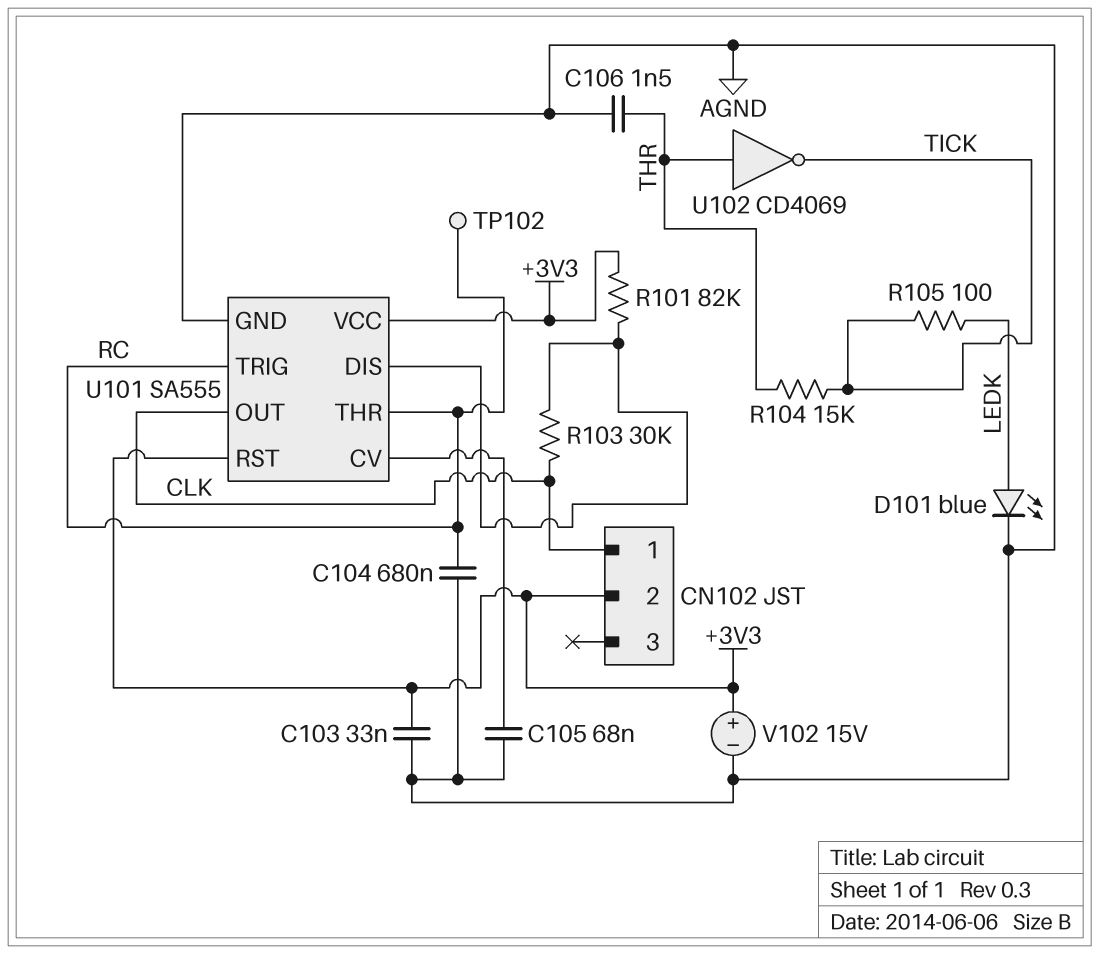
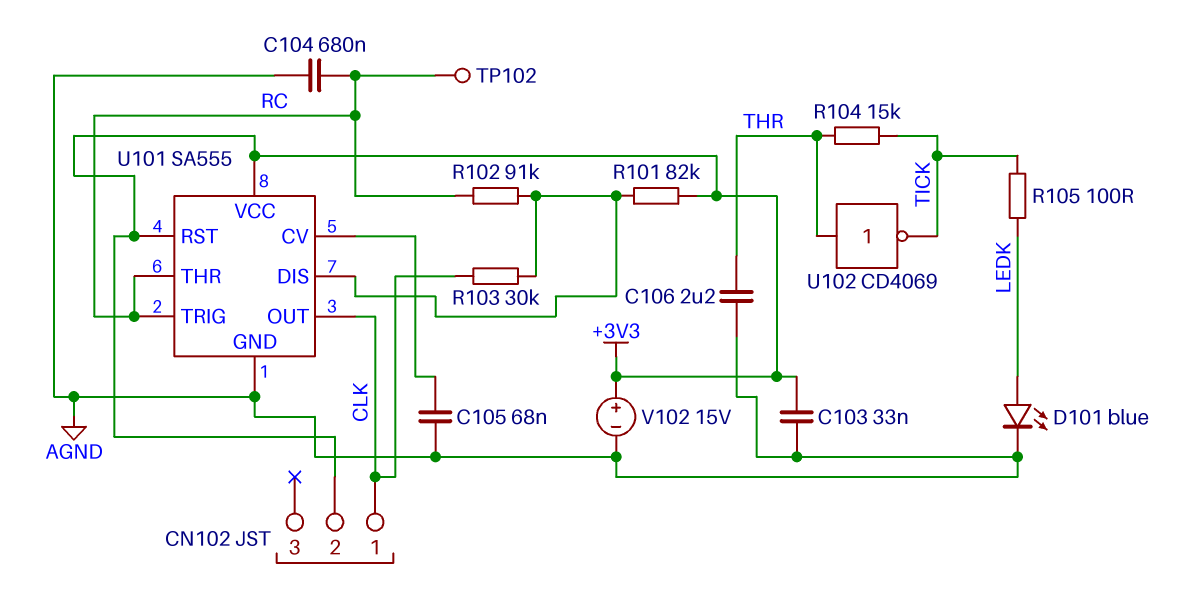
C106: 1.5nF (AGND, THR) -> 2.2uF (AGND, THR)
R102: none -> 91k (RC, U101/DIS)

